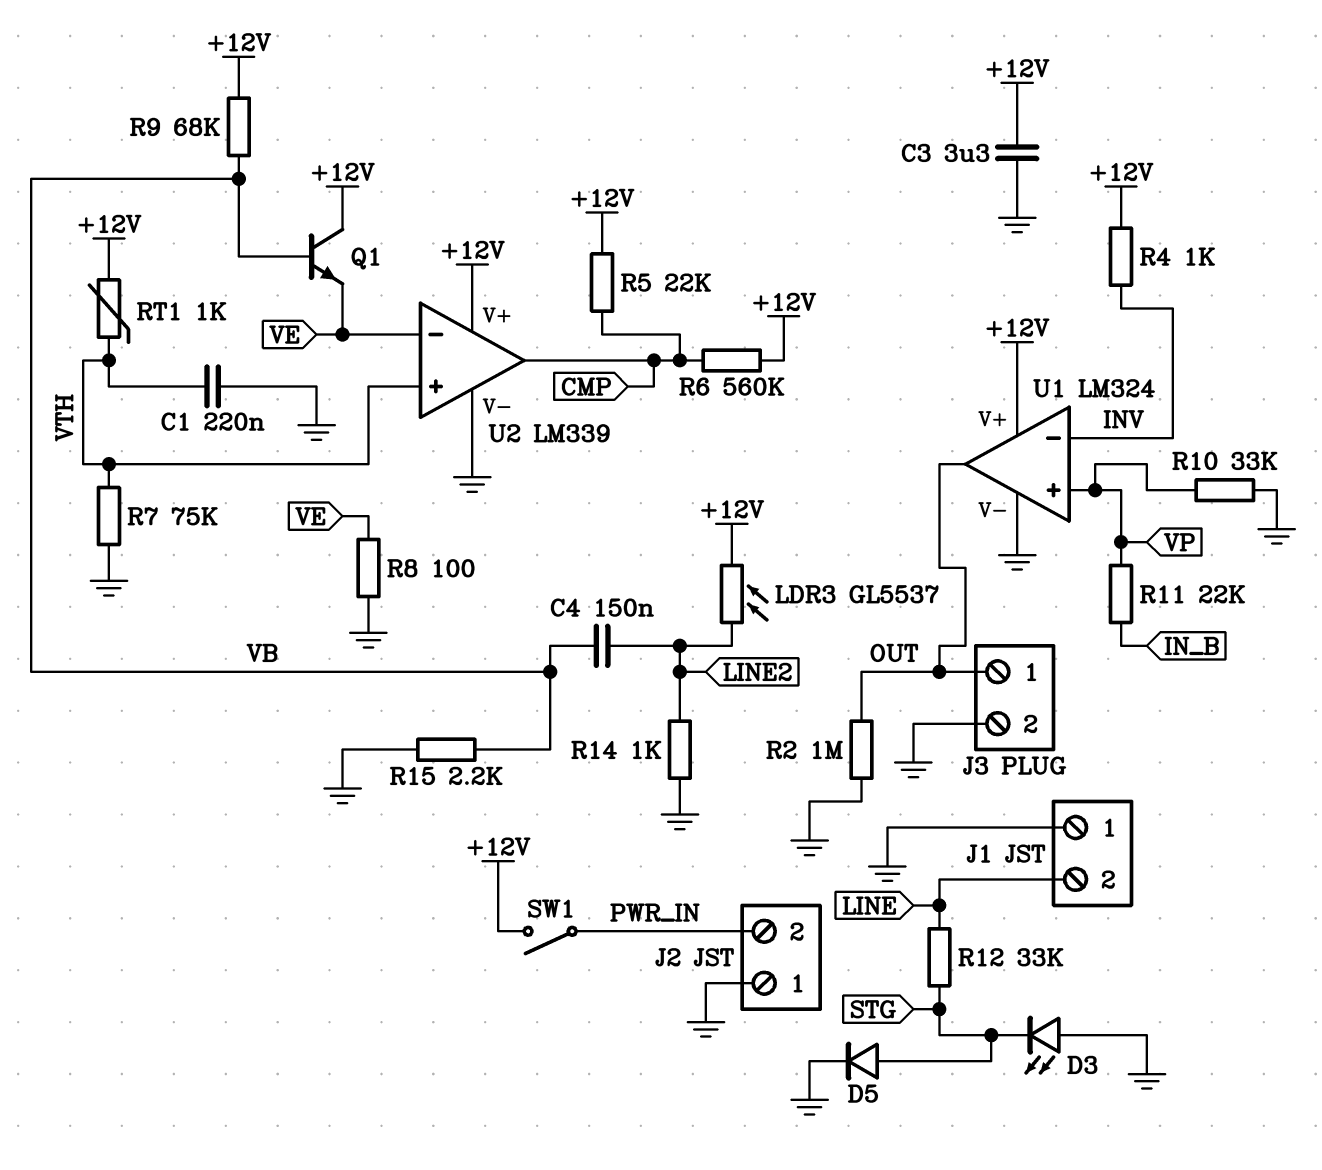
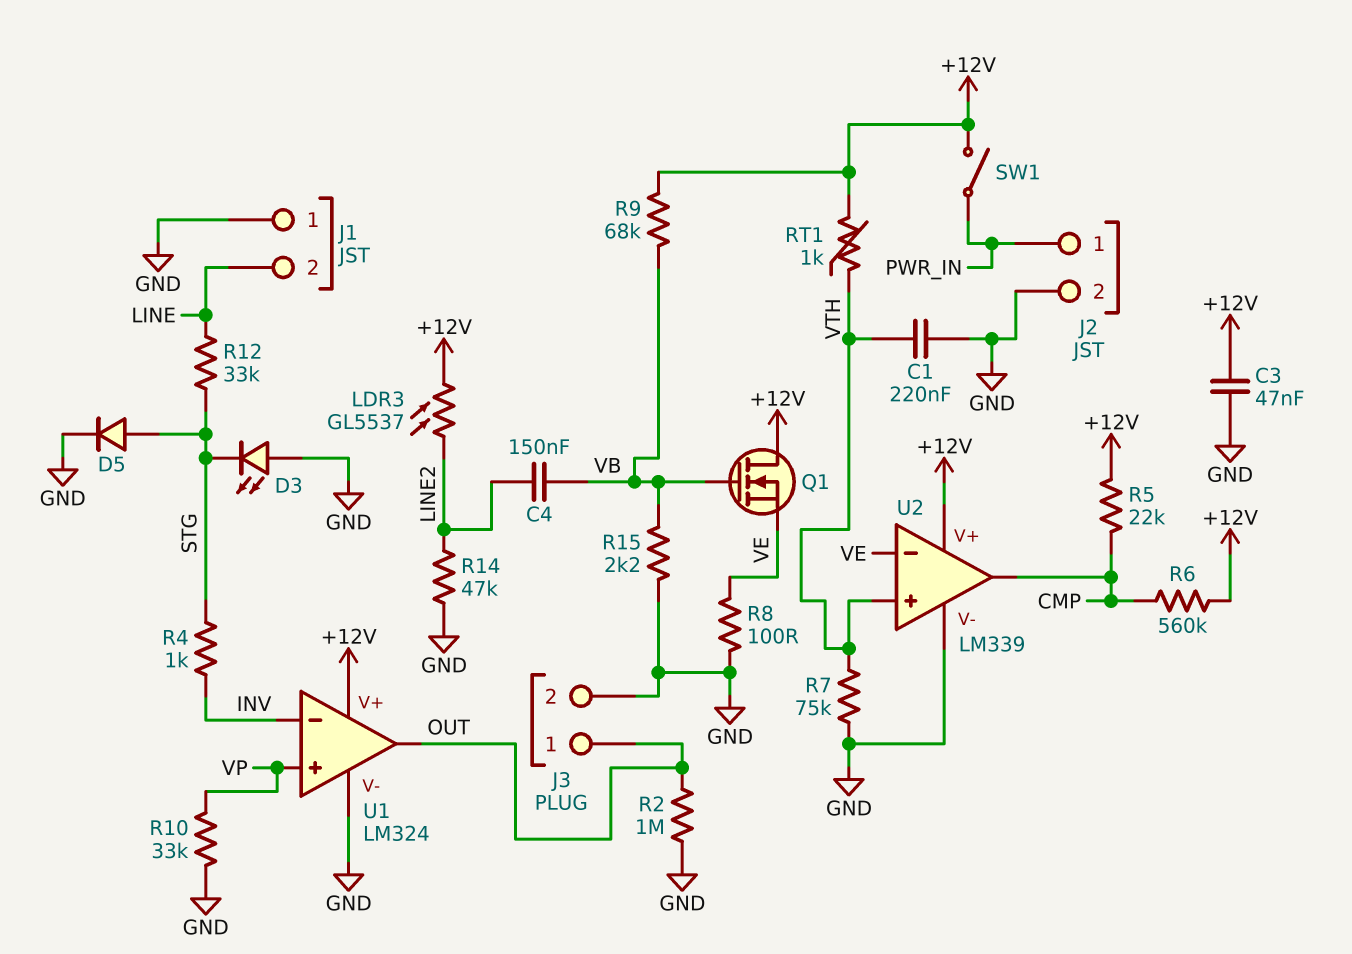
C3: 3.3uF (+12V, GND) -> 47nF (+12V, GND)
J2 pin 1: GND -> PWR_IN
J2 pin 2: PWR_IN -> GND
Q1: NPN (B VB, C +12V, E VE) -> NMOS (G VB, D +12V, S VE)
R4: 1k (+12V, INV) -> 1k (INV, STG)
R11: 22k (IN_B, VP) -> none
R14: 1k (GND, LINE2) -> 47k (GND, LINE2)

